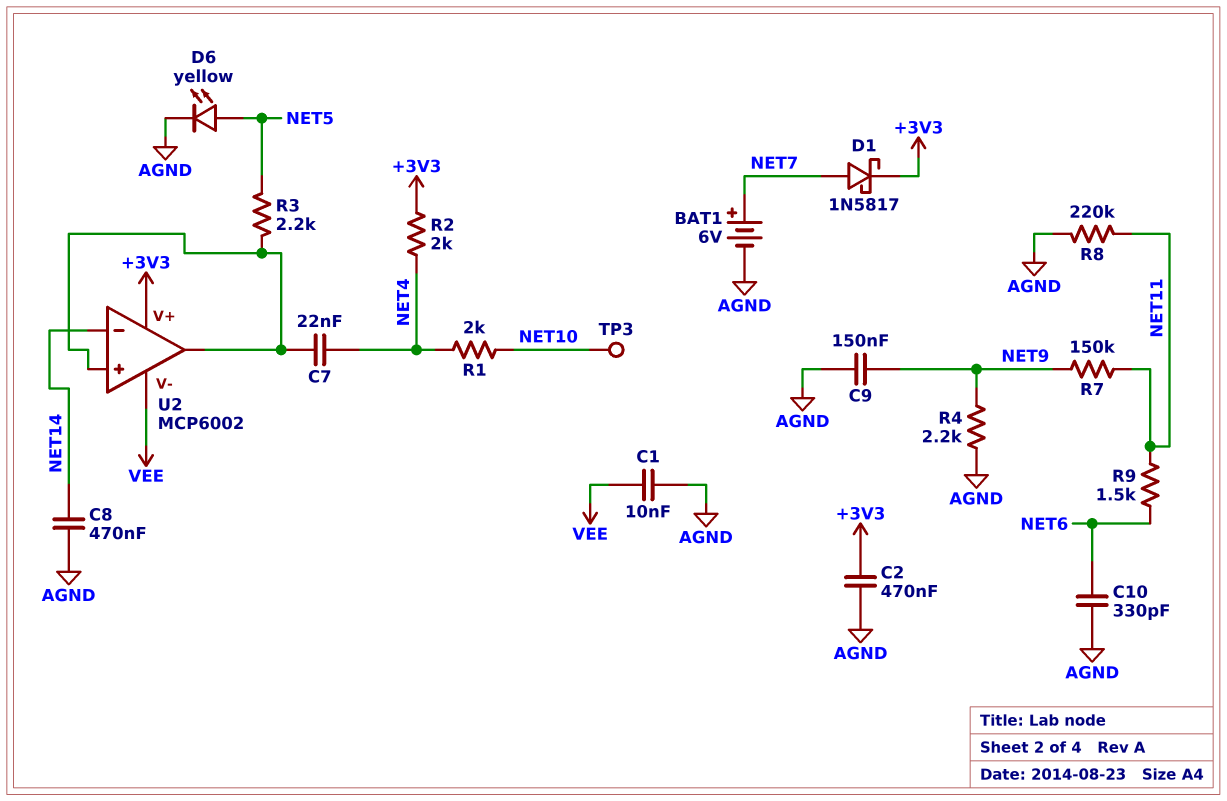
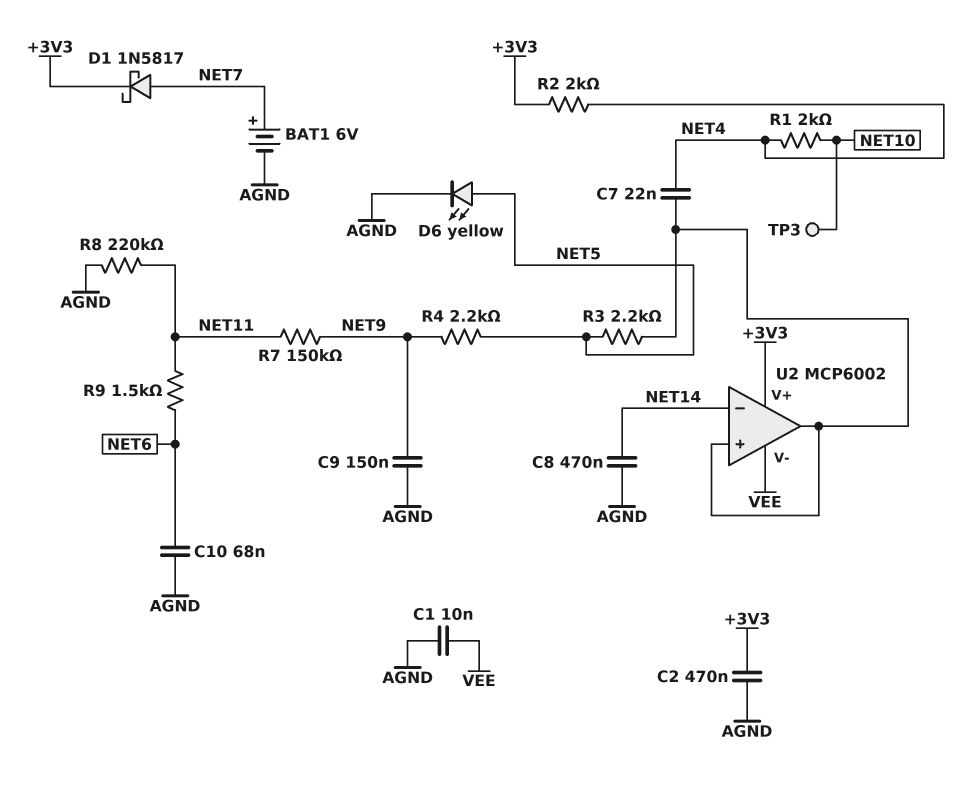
C10: 330pF (AGND, NET6) -> 68nF (AGND, NET6)
R4: 2.2k (AGND, NET9) -> 2.2k (NET5, NET9)

